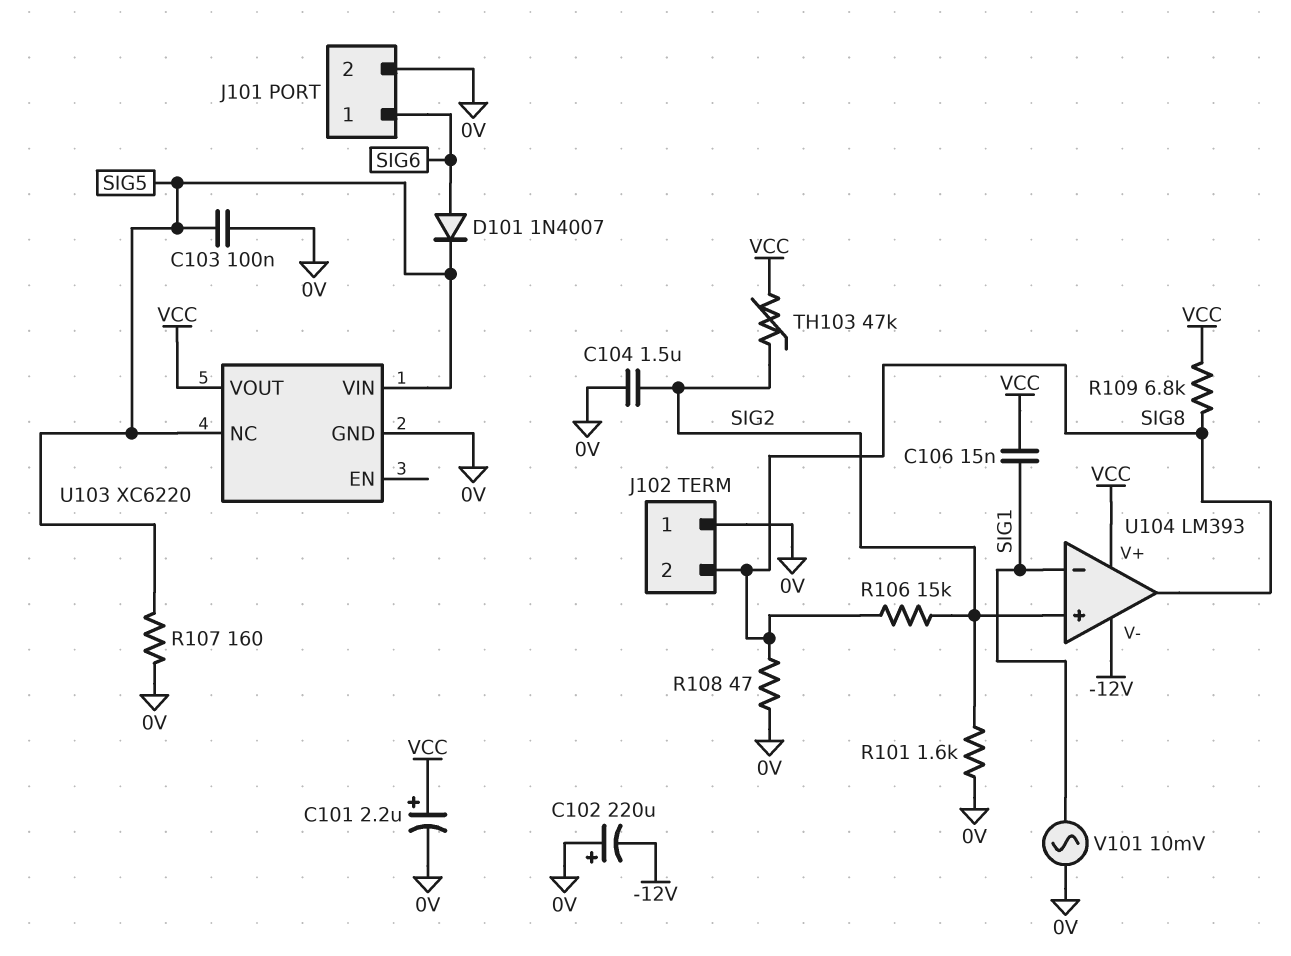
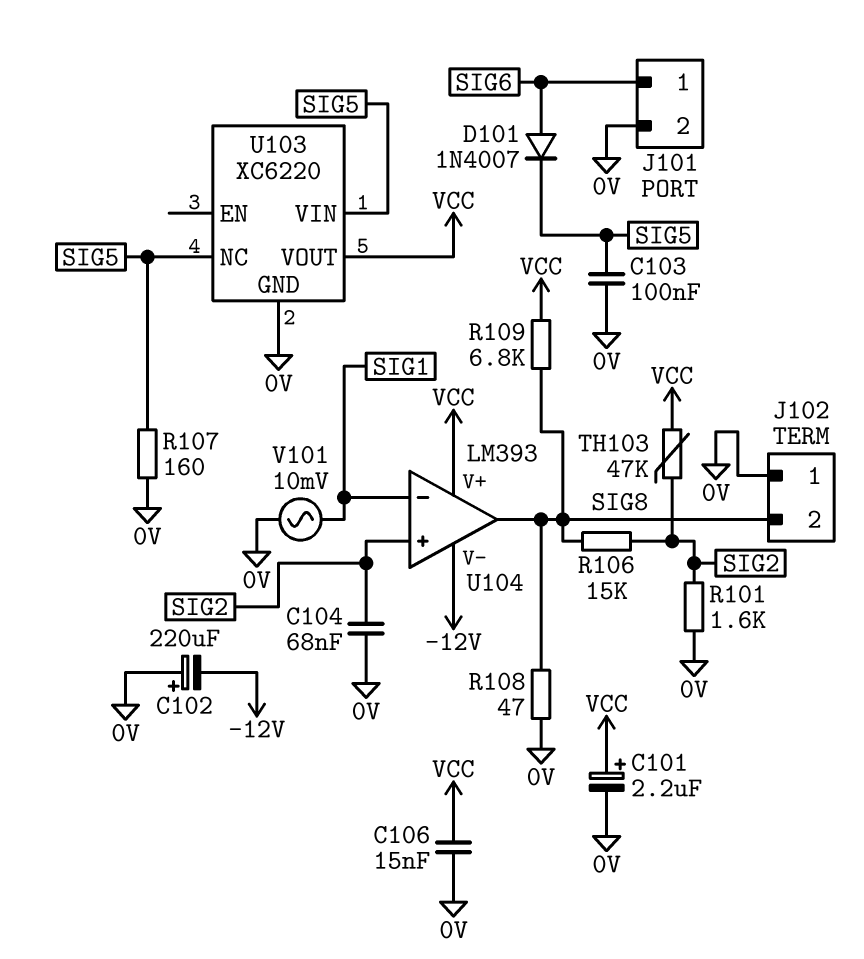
C104: 1.5uF (0V, SIG2) -> 68nF (0V, SIG2)
C106: 15nF (SIG1, VCC) -> 15nF (0V, VCC)

